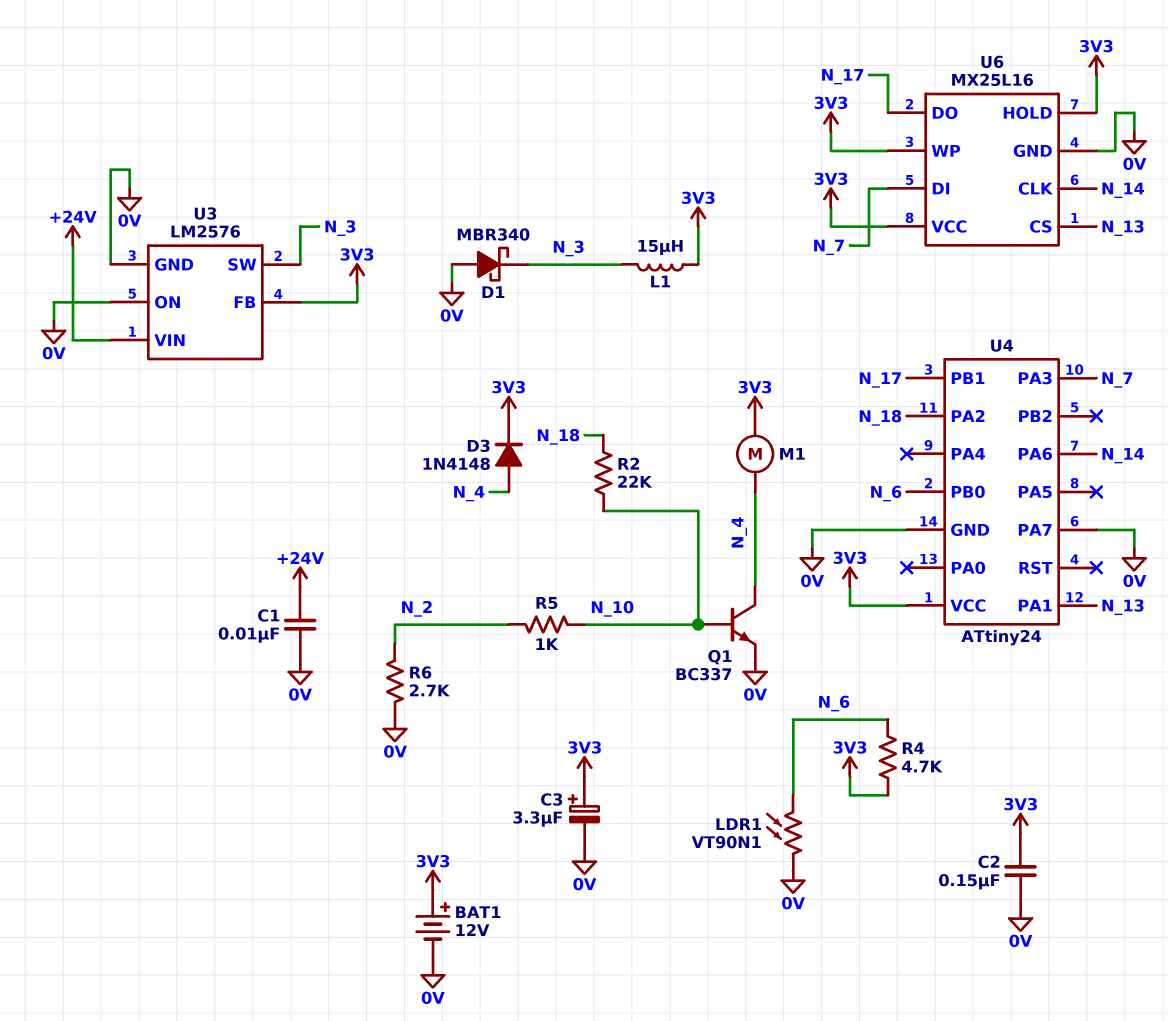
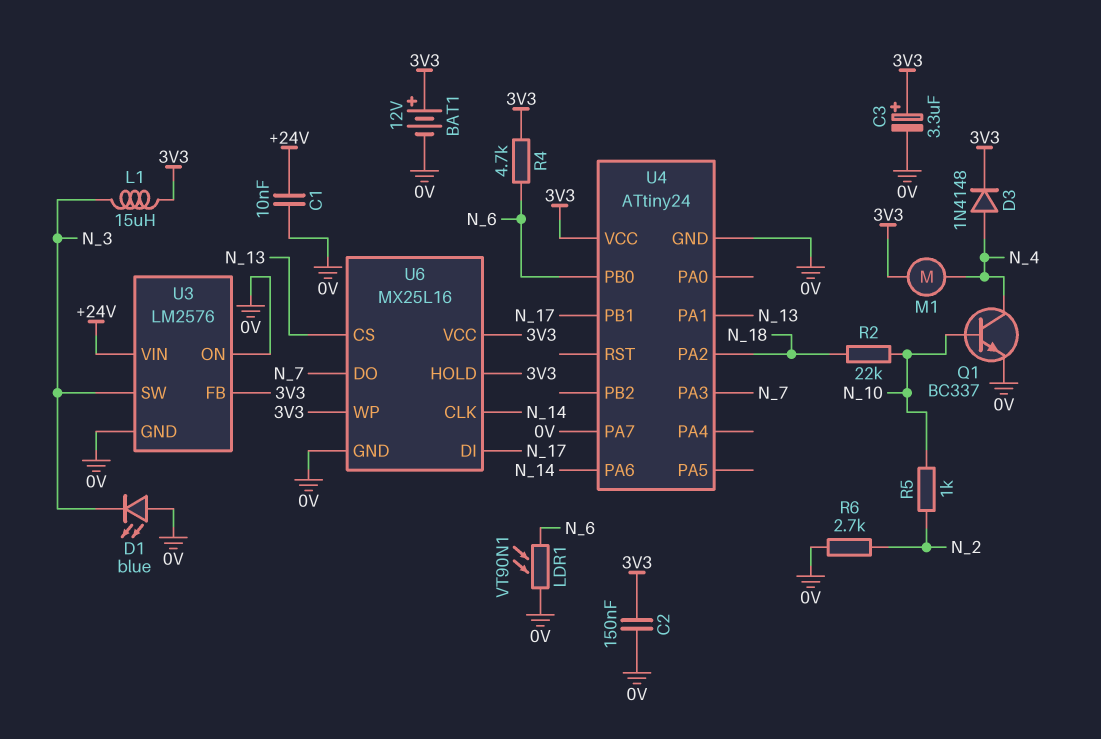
D1: schottky MBR340 (A 0V, K N_3) -> LED blue (A 0V, K N_3)
U6 pin DI: N_7 -> N_17
U6 pin DO: N_17 -> N_7

